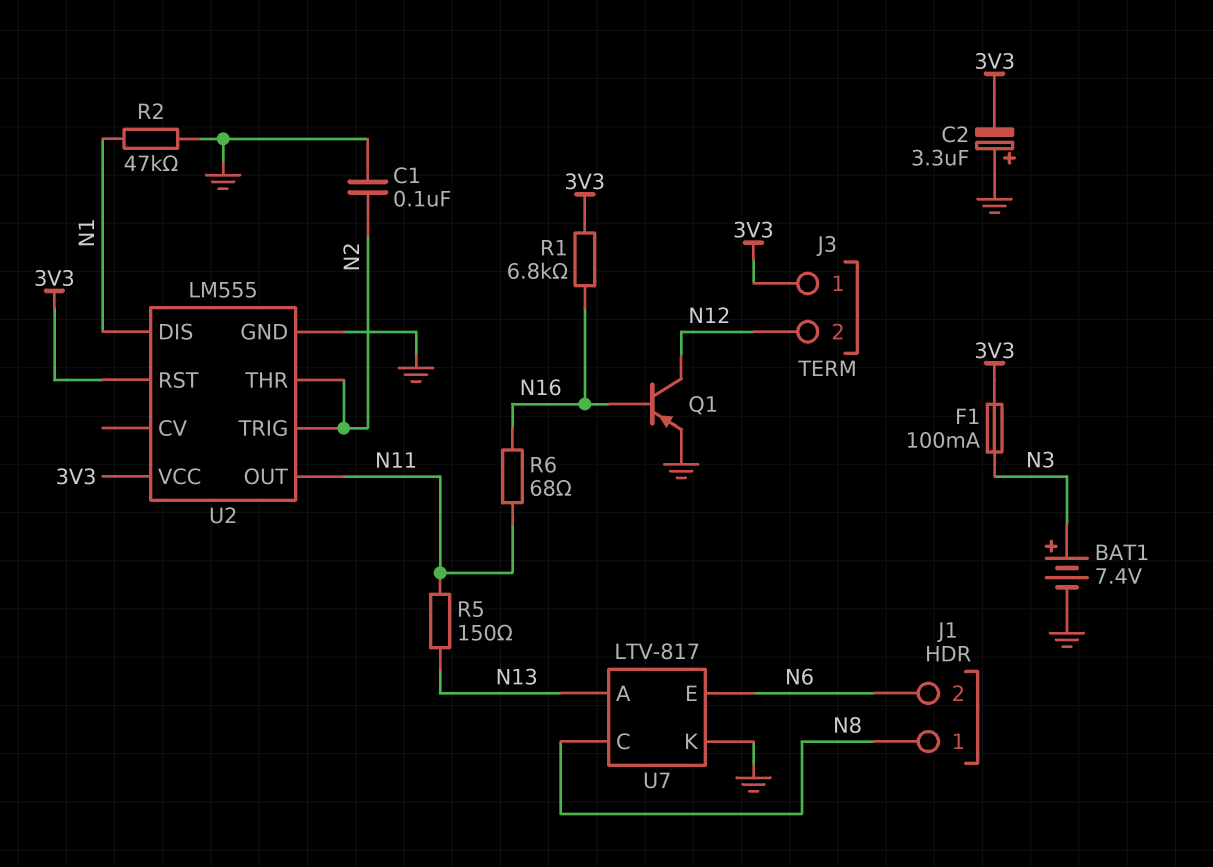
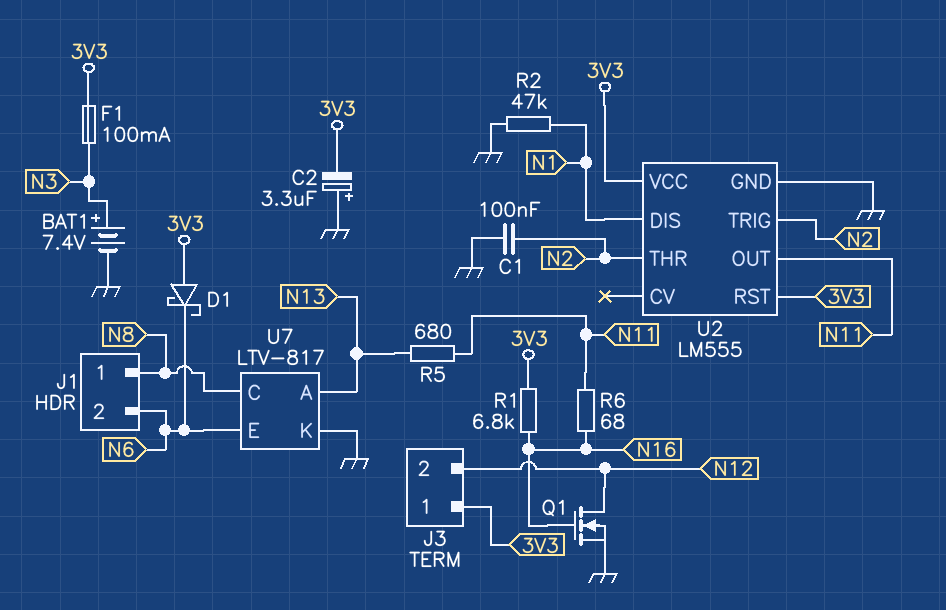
D1: none -> schottky (A 3V3, K N6)
Q1: PNP (B N16, C N12, E GND) -> NMOS (G N16, D N12, S GND)
R5: 150 (N11, N13) -> 680 (N11, N13)

